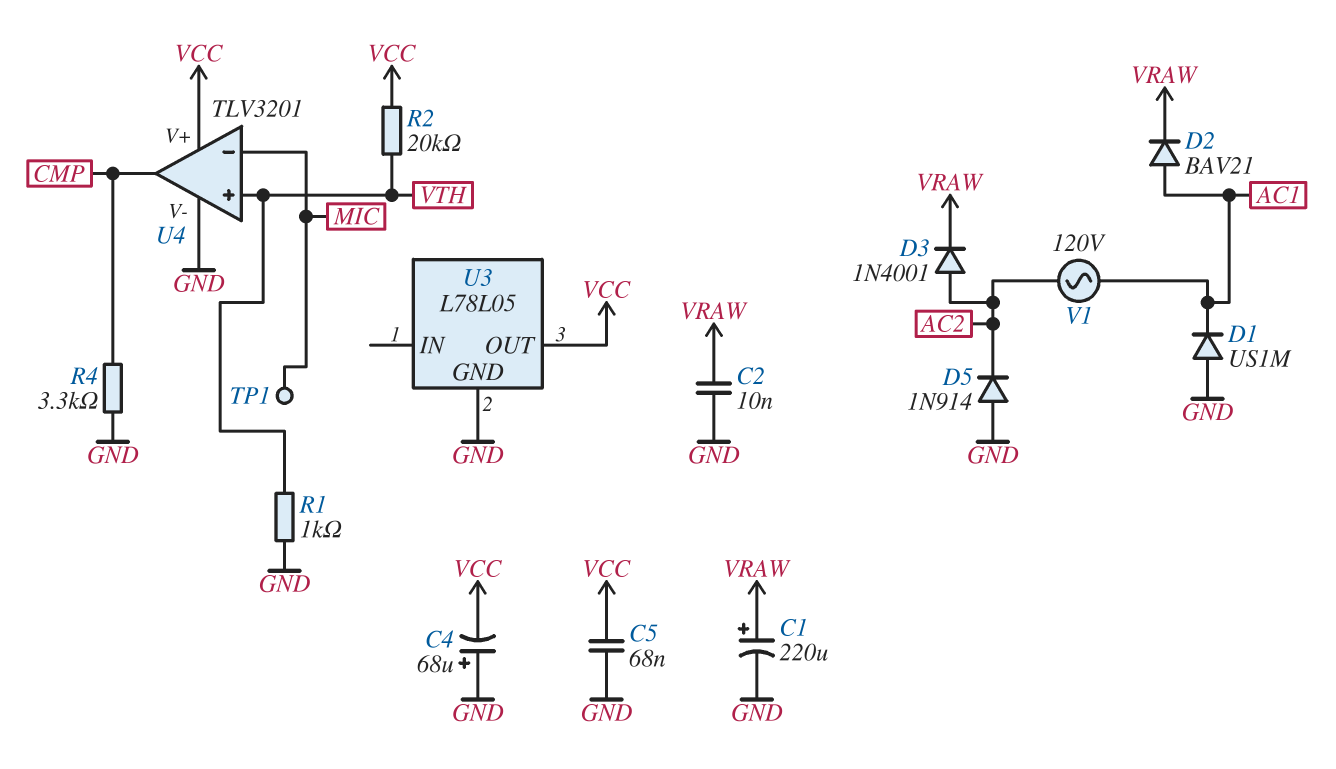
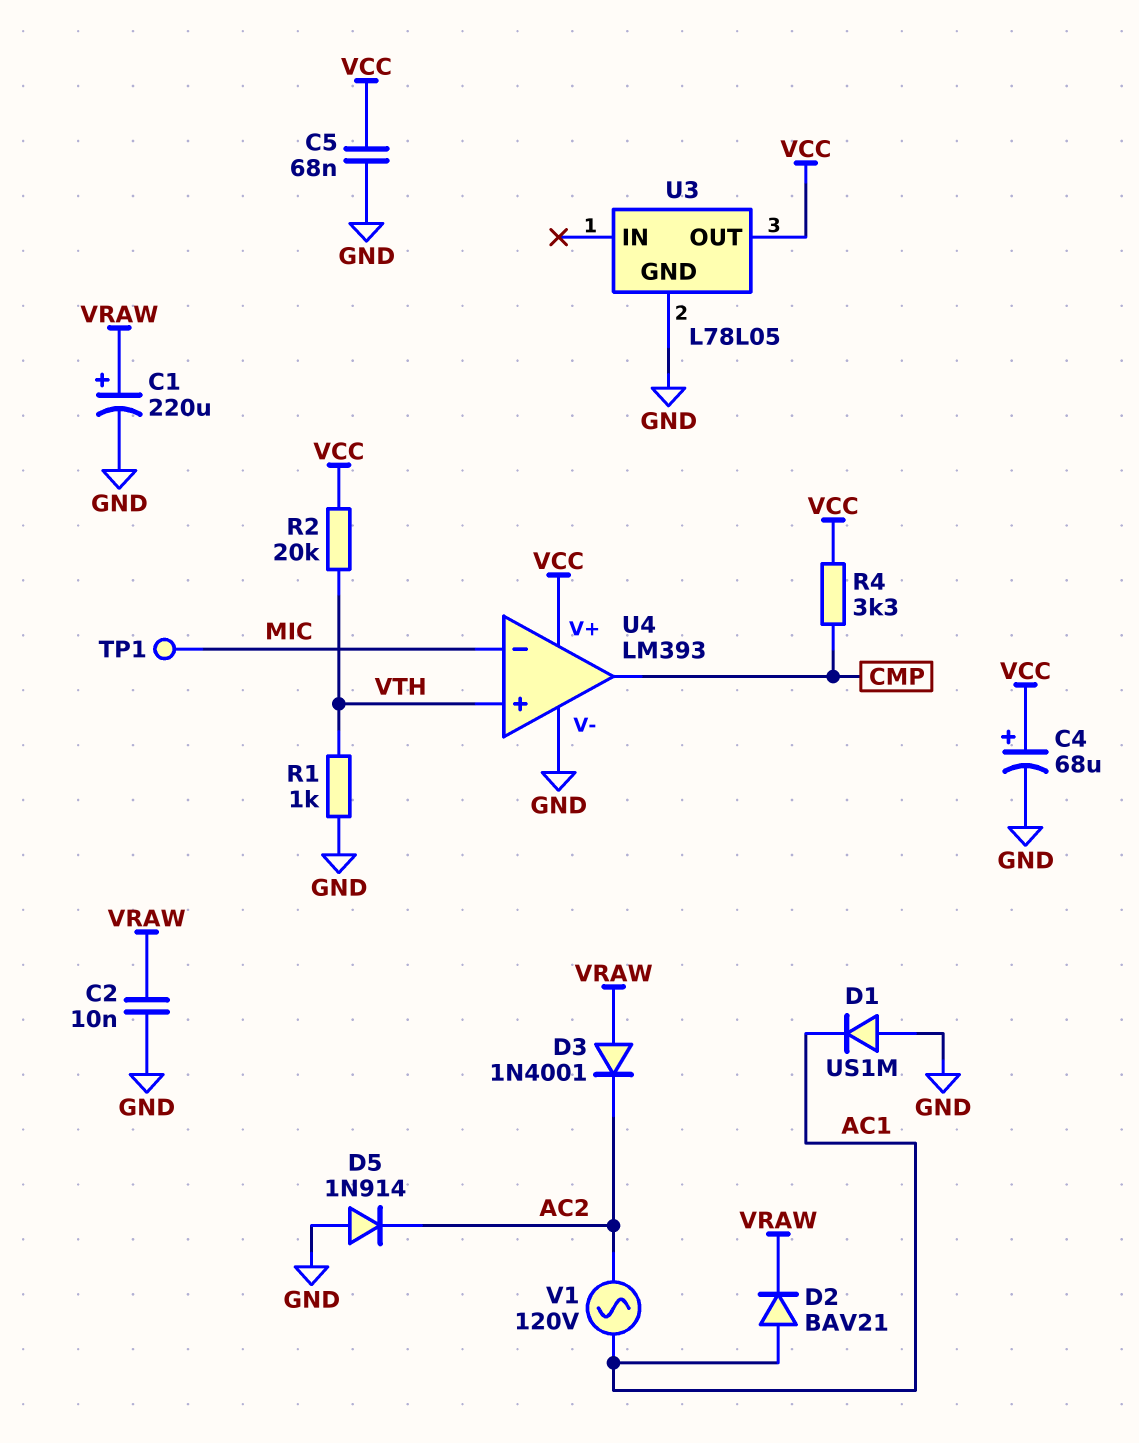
C4: 68uF (plus GND, minus VCC) -> 68uF (plus VCC, minus GND)
D3: diode 1N4001 (A AC2, K VRAW) -> diode 1N4001 (A VRAW, K AC2)
R4: 3.3k (CMP, GND) -> 3.3k (CMP, VCC)
U4: TLV3201 -> LM393

